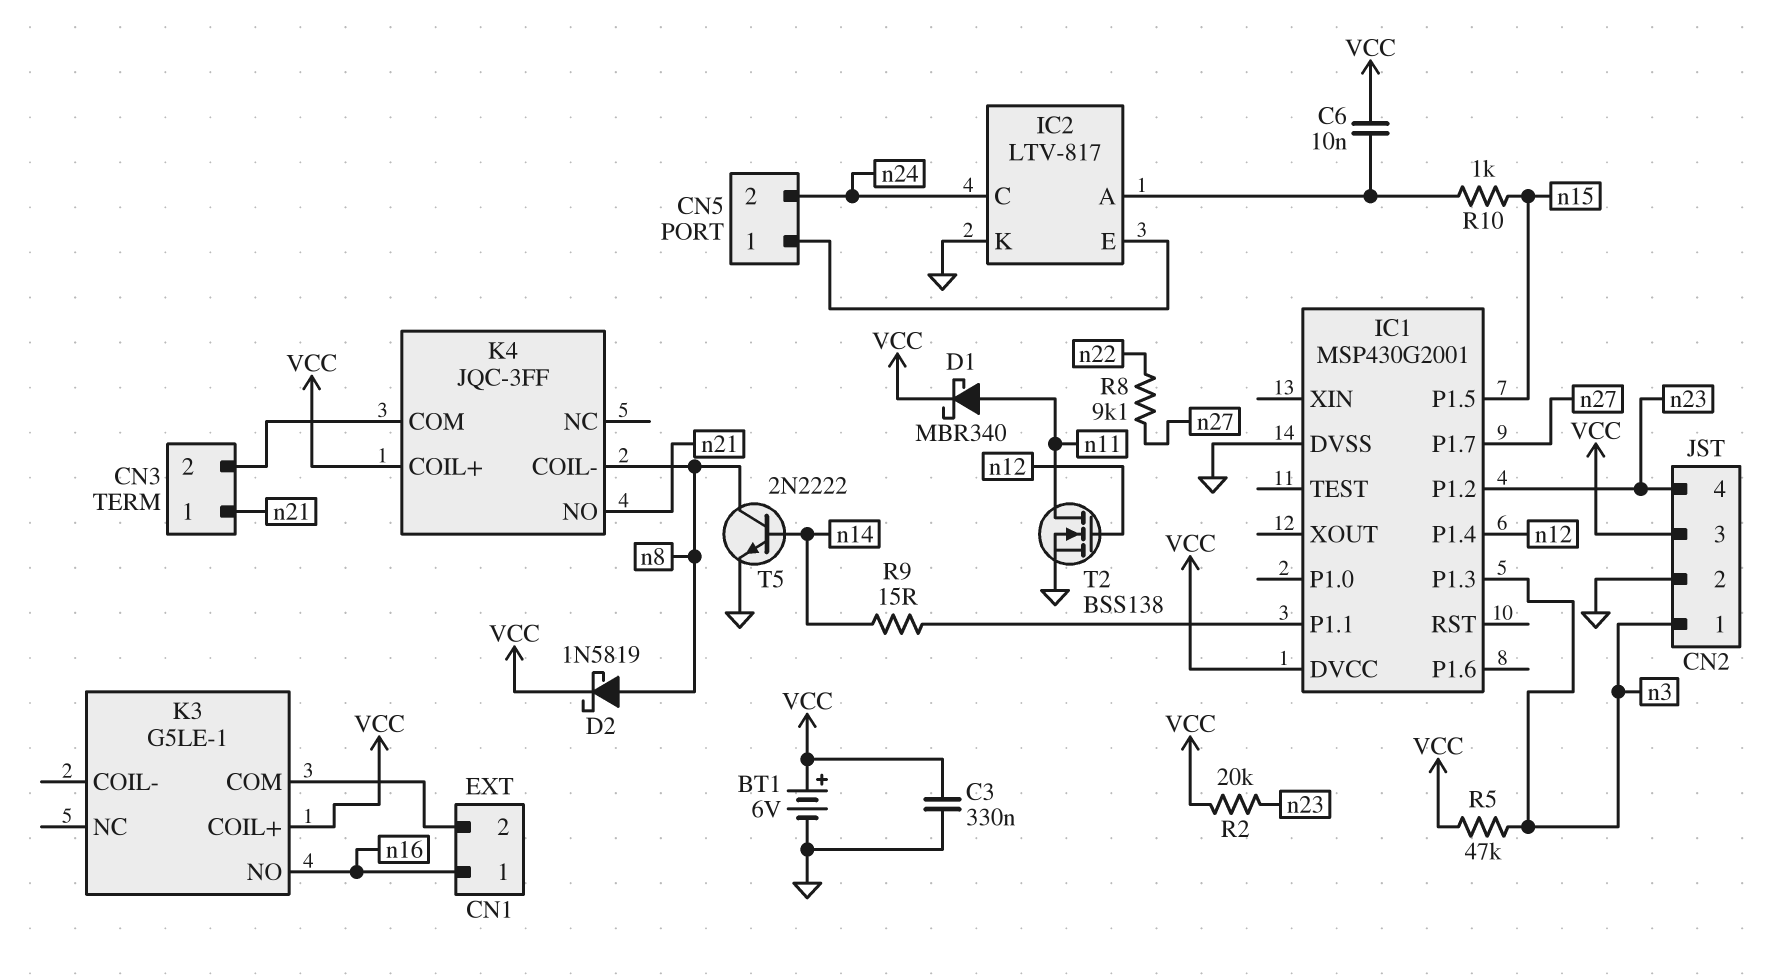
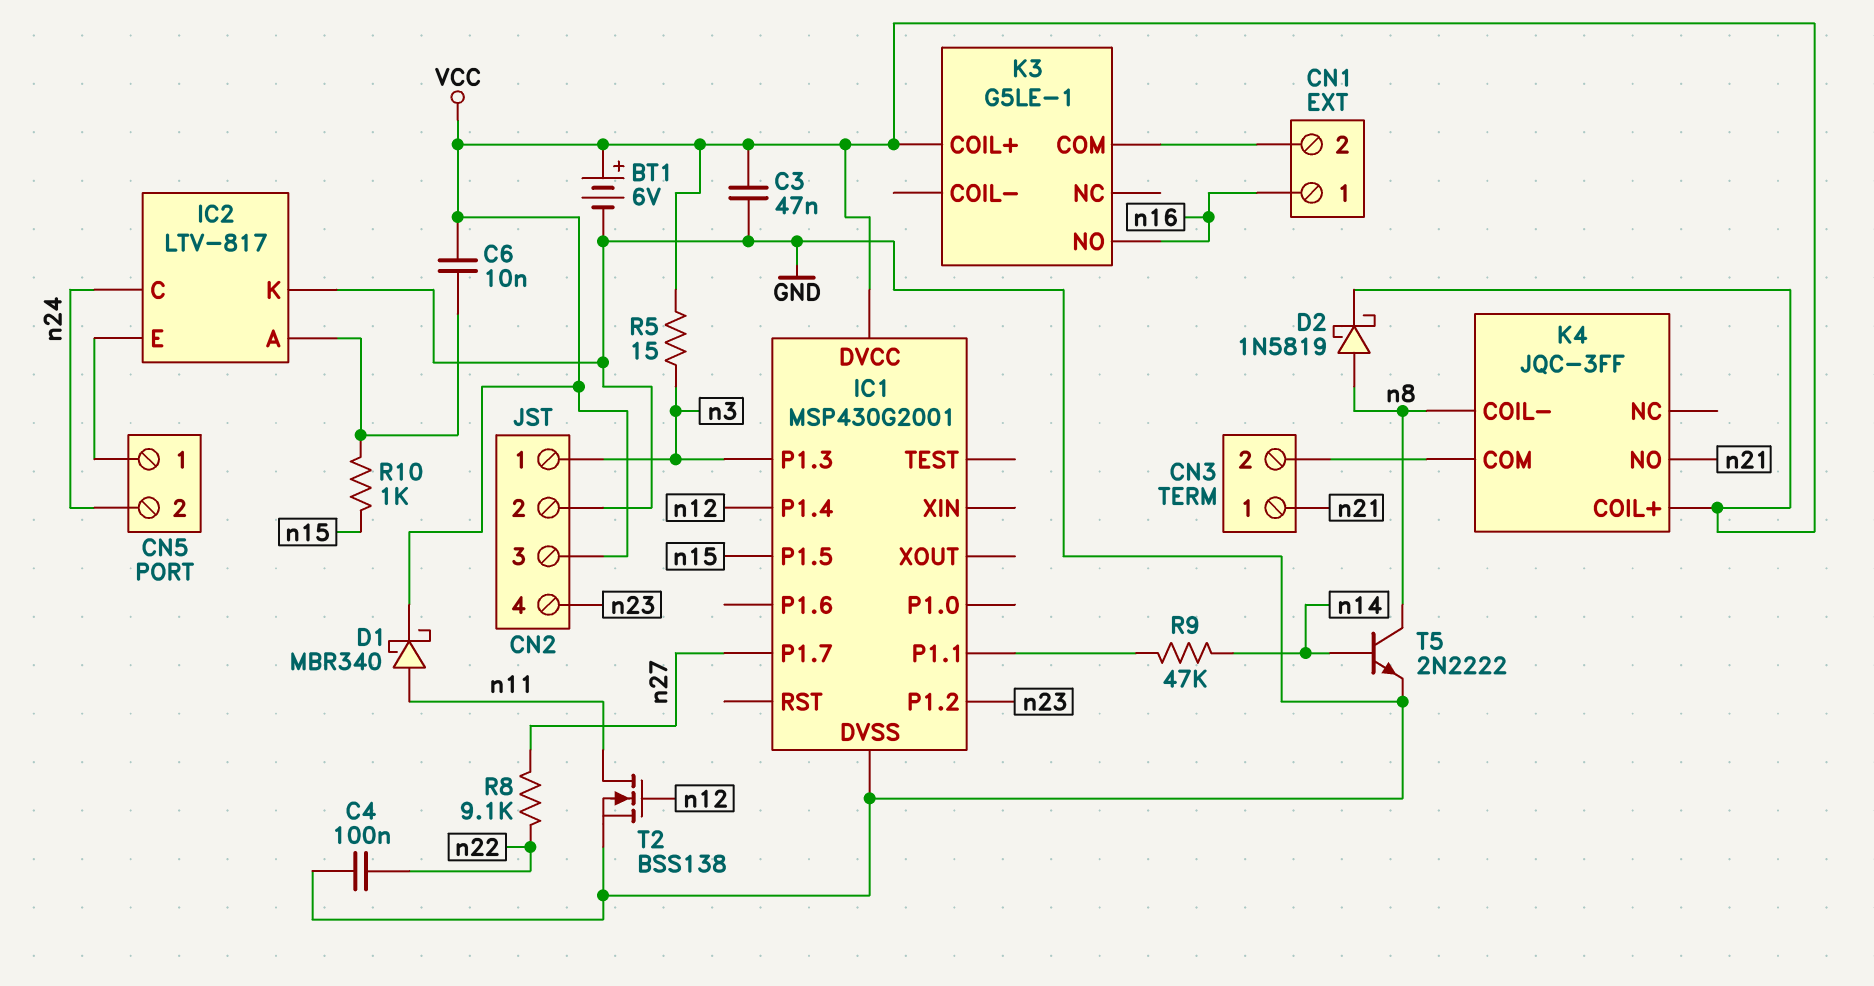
C3: 330nF (GND, VCC) -> 47nF (GND, VCC)
C4: none -> 100nF (GND, n22)
R2: 20k (VCC, n23) -> none
R5: 47k (VCC, n3) -> 15 (VCC, n3)
R9: 15 (IC1/P1.1, n14) -> 47k (IC1/P1.1, n14)

